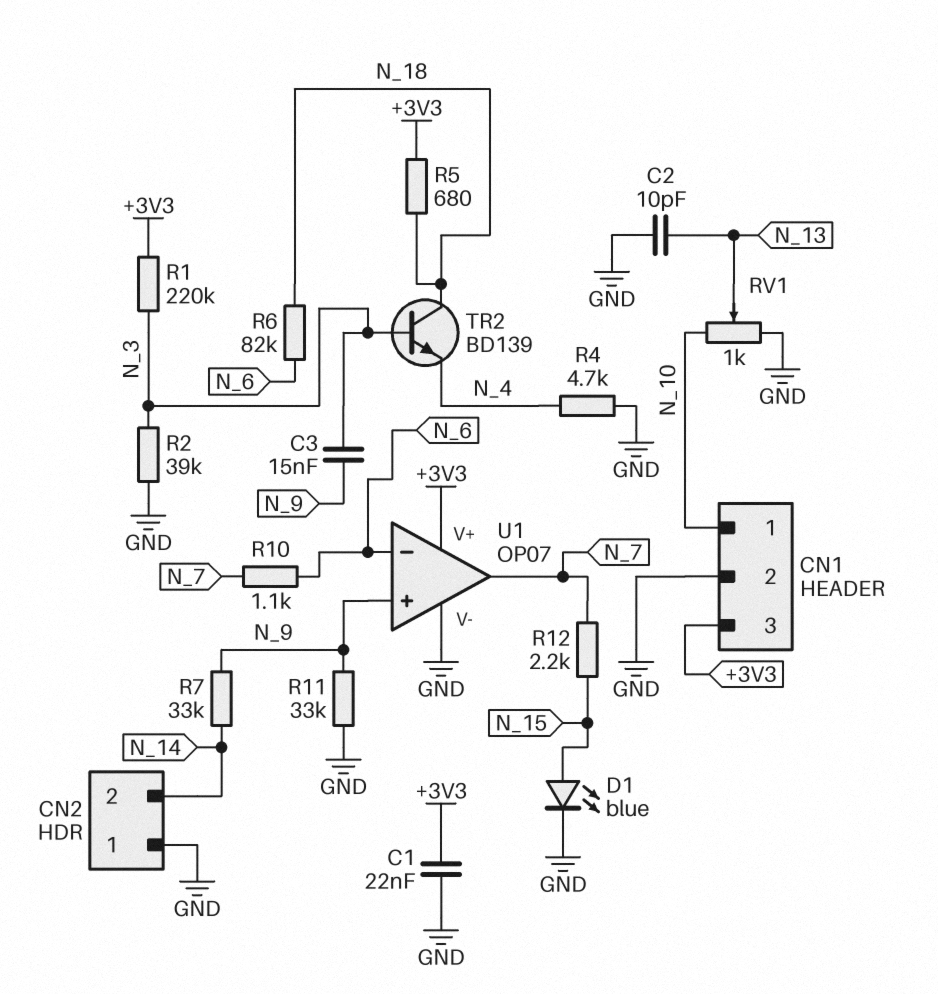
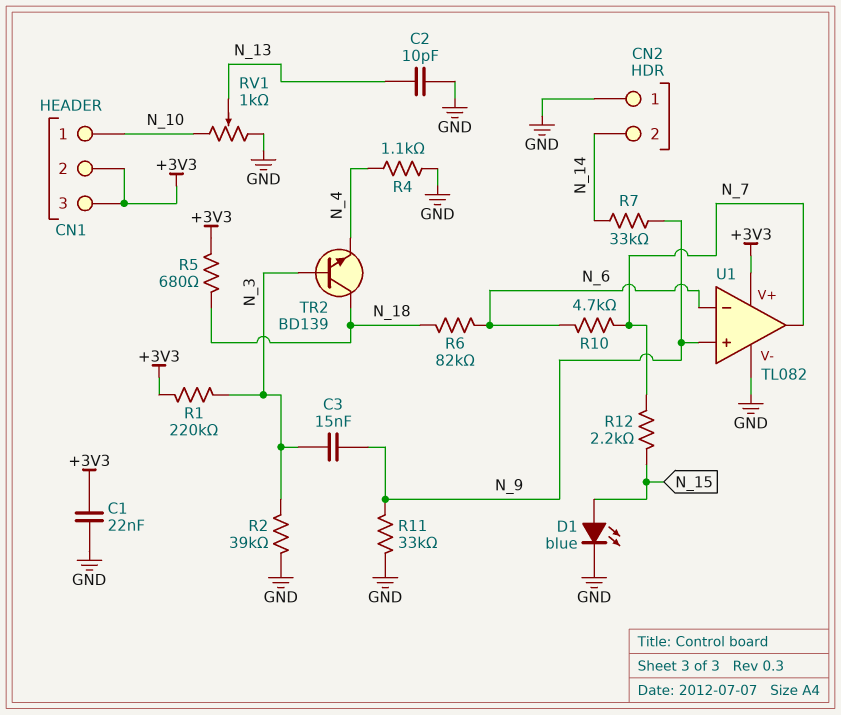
CN1 pin 2: GND -> +3V3
R4: 4.7k (GND, N_4) -> 1.1k (GND, N_4)
R10: 1.1k (N_6, N_7) -> 4.7k (N_6, N_7)
U1: OP07 -> TL082

